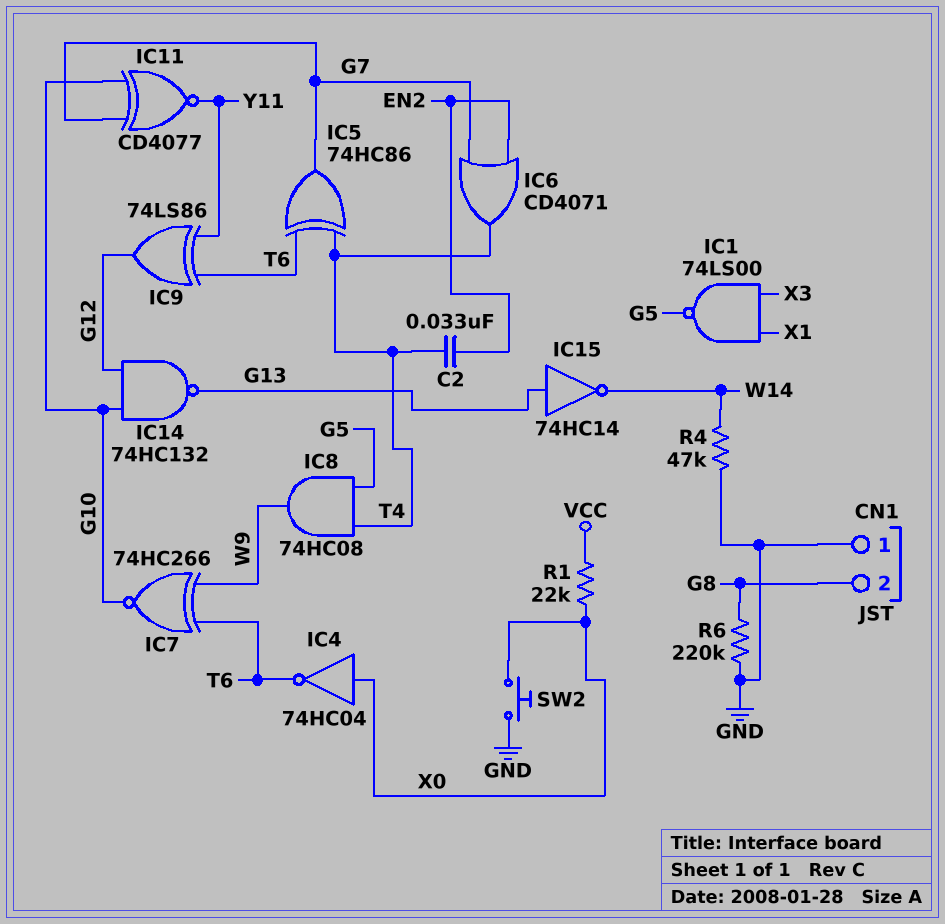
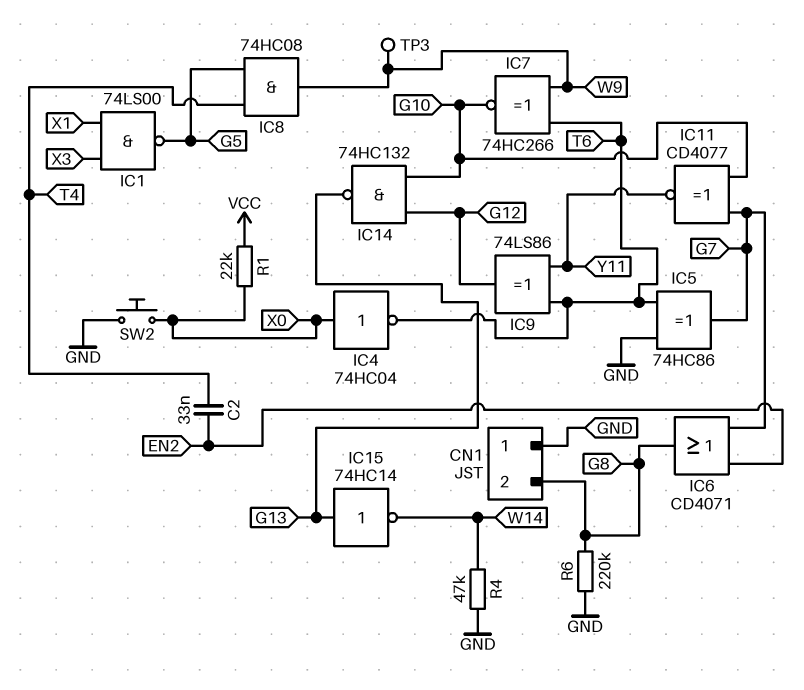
IC5: XOR 74HC86 (in T4, in T6, out G7) -> XOR 74HC86 (in GND, in T6, out G7)
IC6: OR CD4071 (in EN2, in G7, out T4) -> OR CD4071 (in EN2, in G7, out G8)
TP3: none -> test point (W9)

